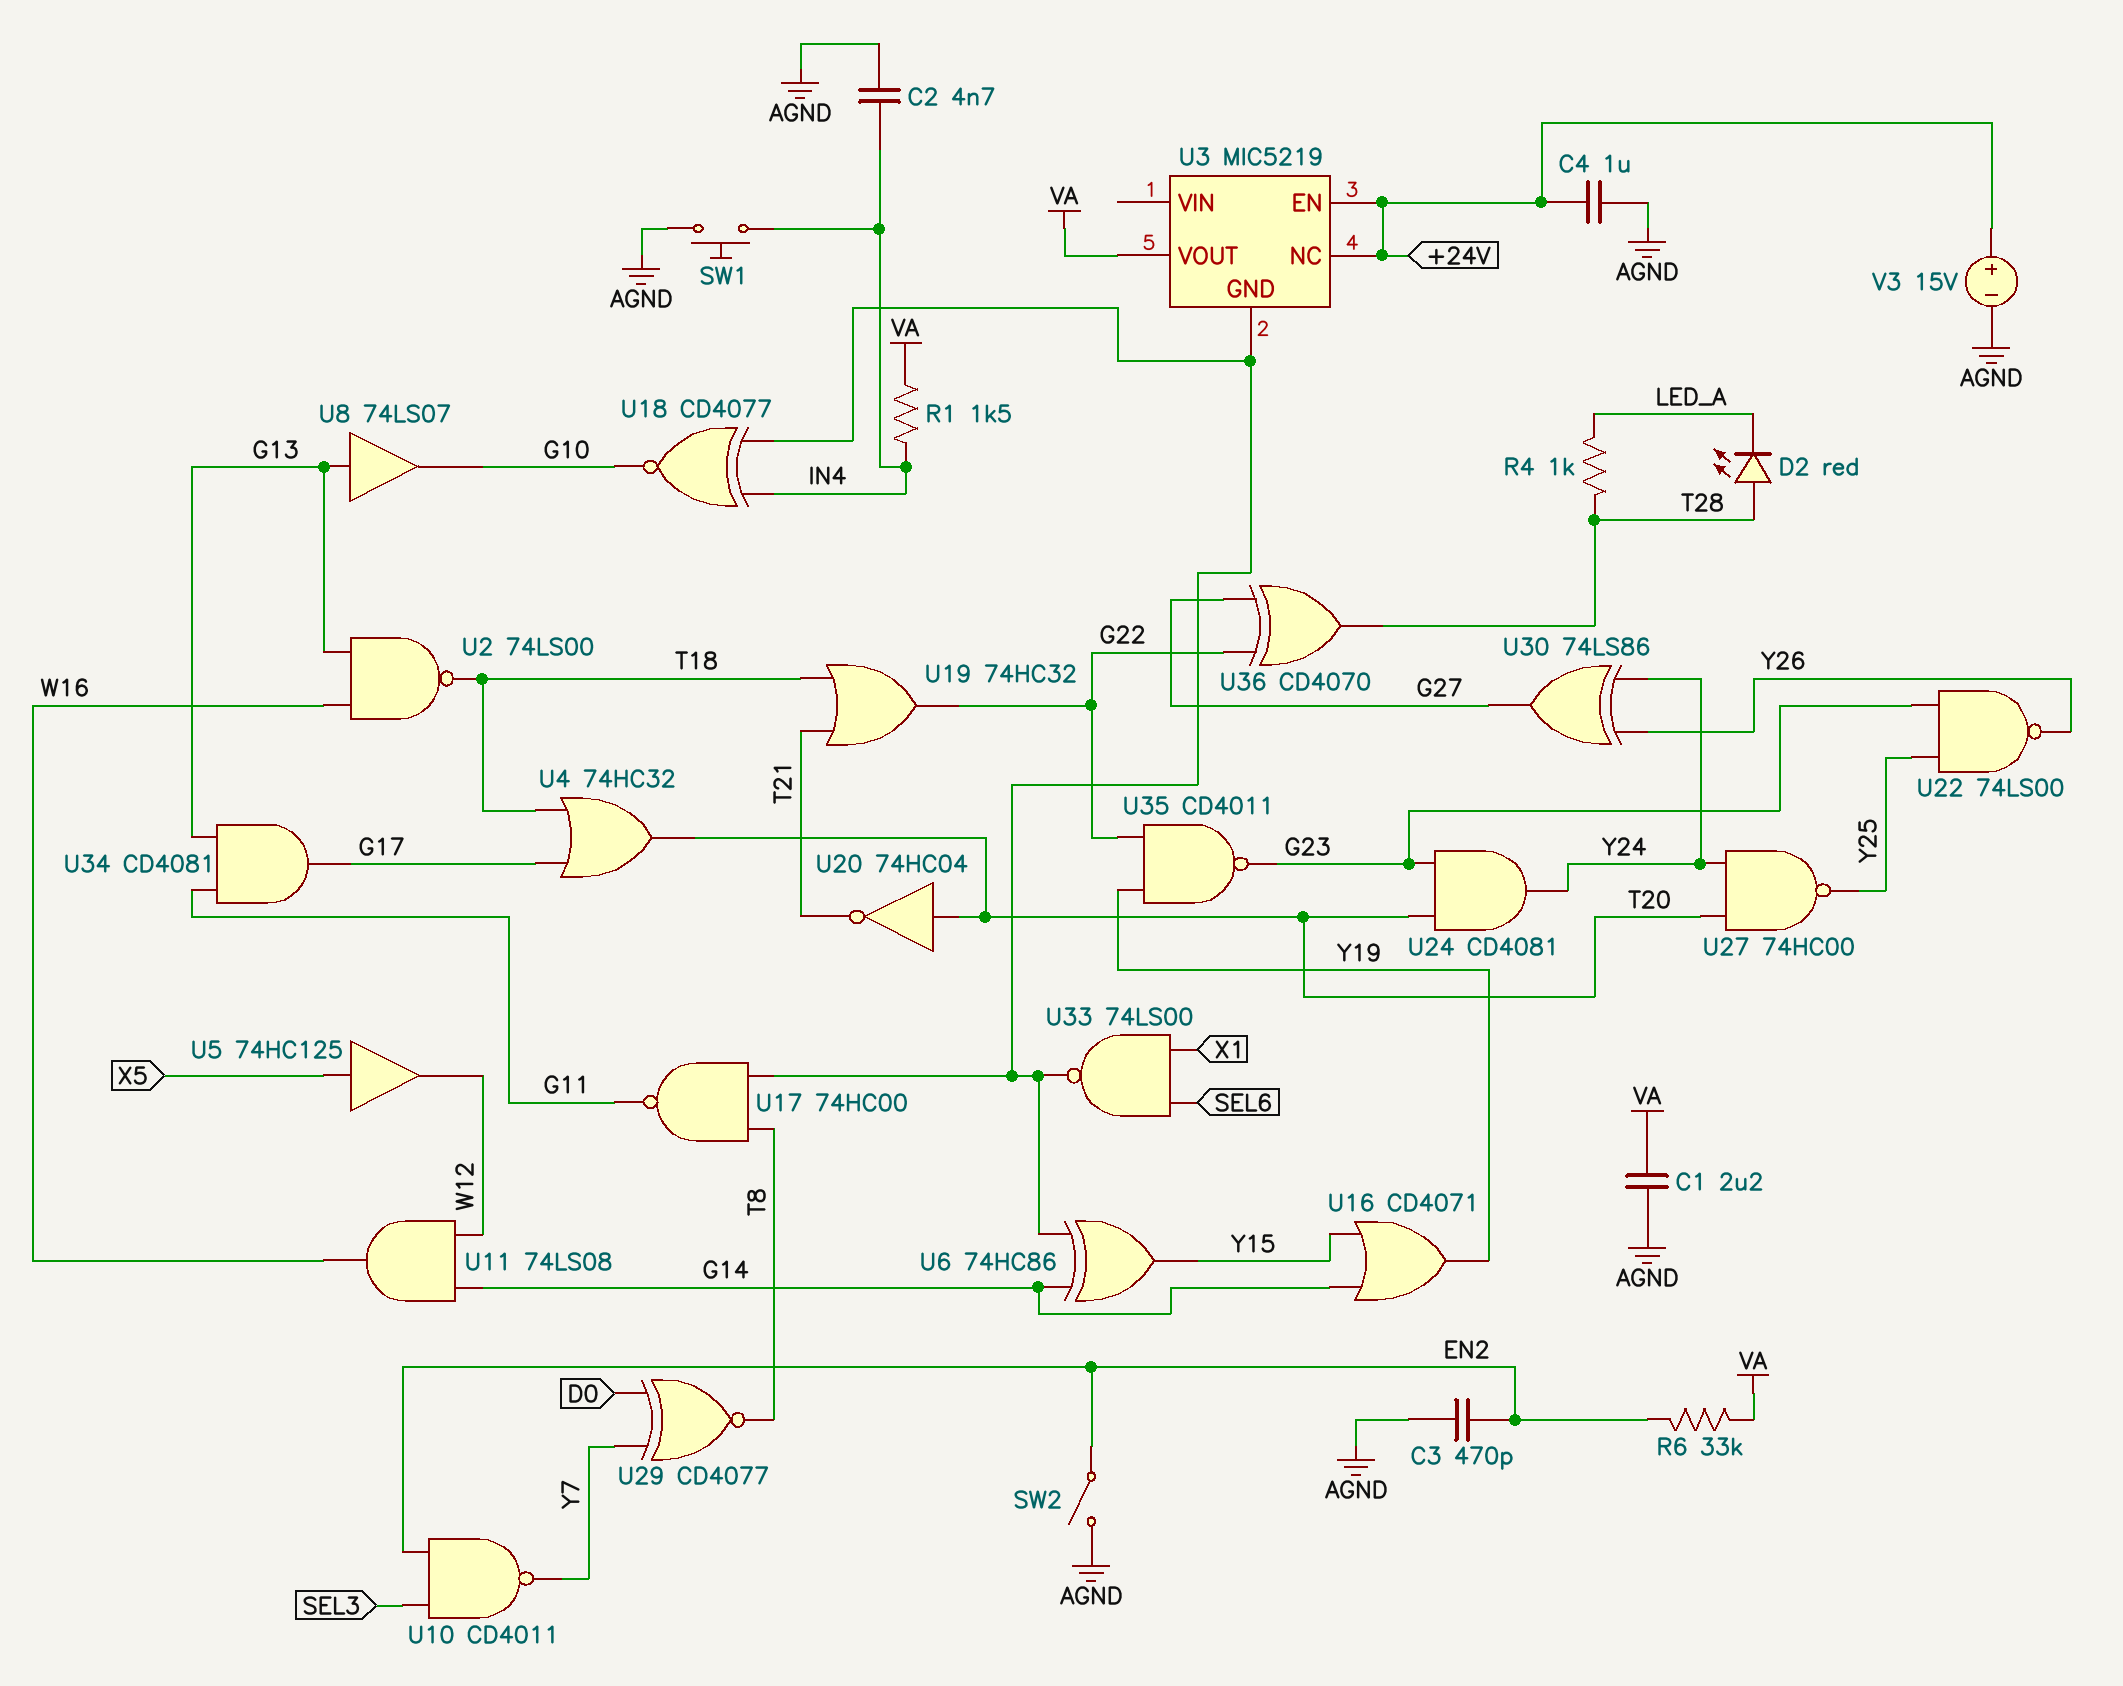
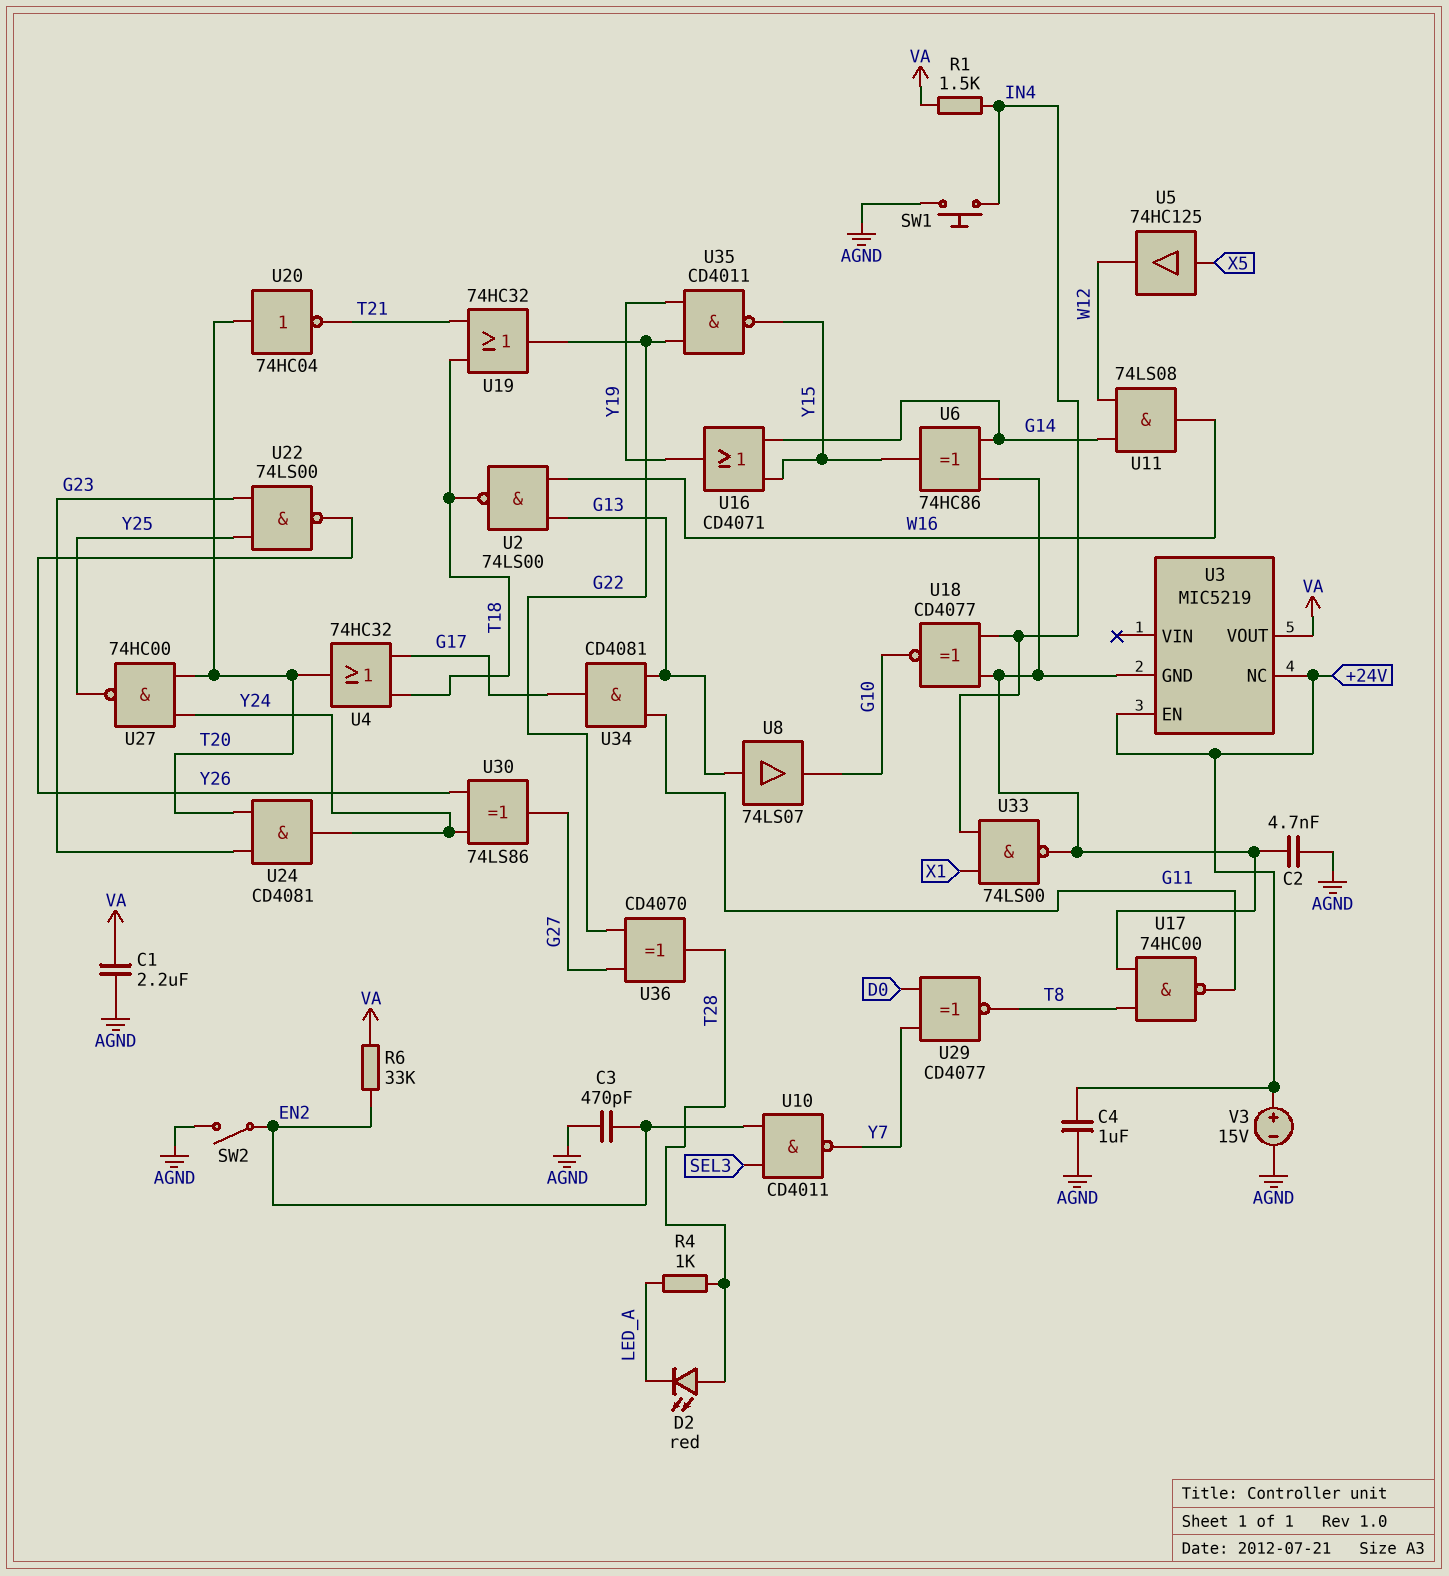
C2: 4.7nF (AGND, IN4) -> 4.7nF (AGND, U3/GND)
U33: NAND 74LS00 (in SEL6, in X1, out U3/GND) -> NAND 74LS00 (in IN4, in X1, out U3/GND)
U35: NAND CD4011 (in G22, in Y19, out G23) -> NAND CD4011 (in G22, in Y19, out Y15)

